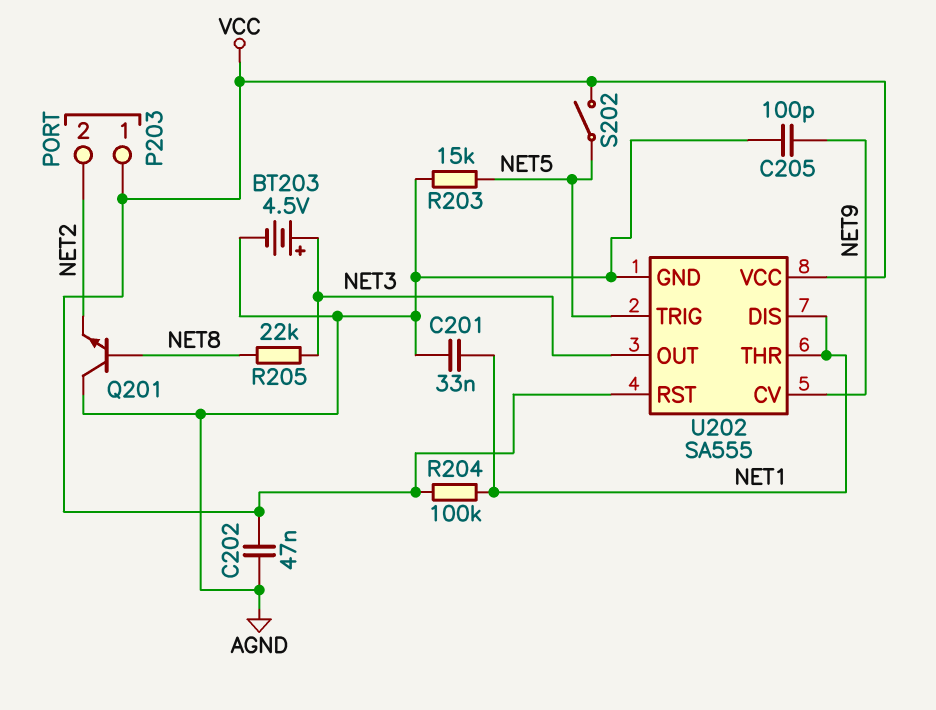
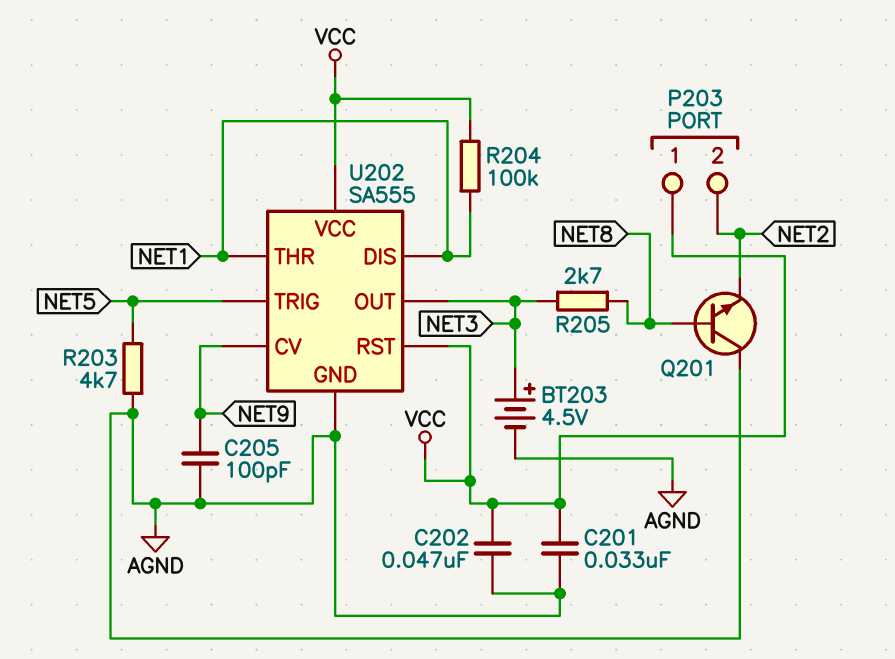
C201: 33nF (AGND, NET1) -> 33nF (AGND, VCC)
R203: 15k (AGND, NET5) -> 4.7k (AGND, NET5)
R205: 22k (NET3, NET8) -> 2.7k (NET3, NET8)
S202: switch (NET5, VCC) -> none

